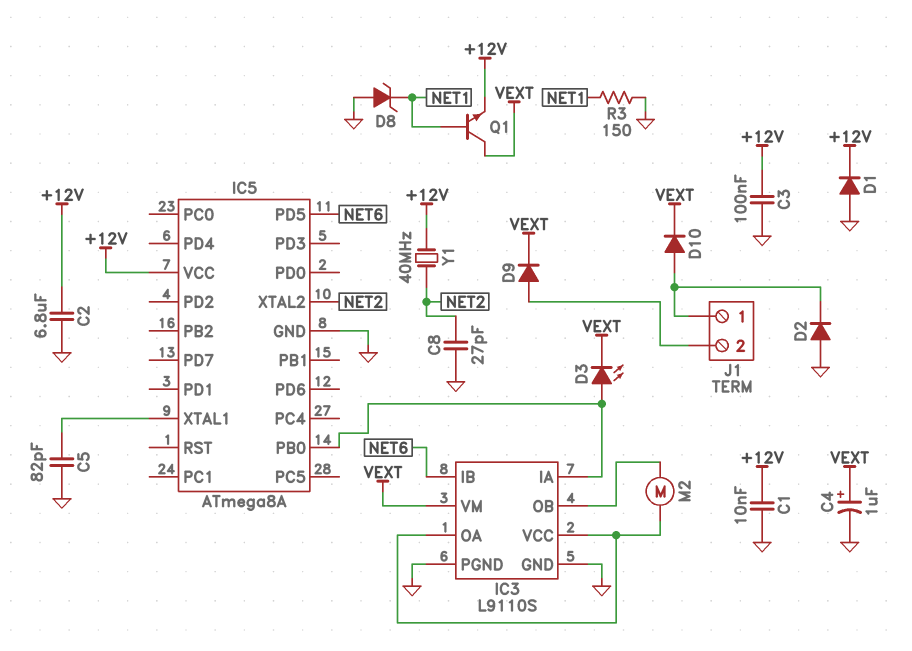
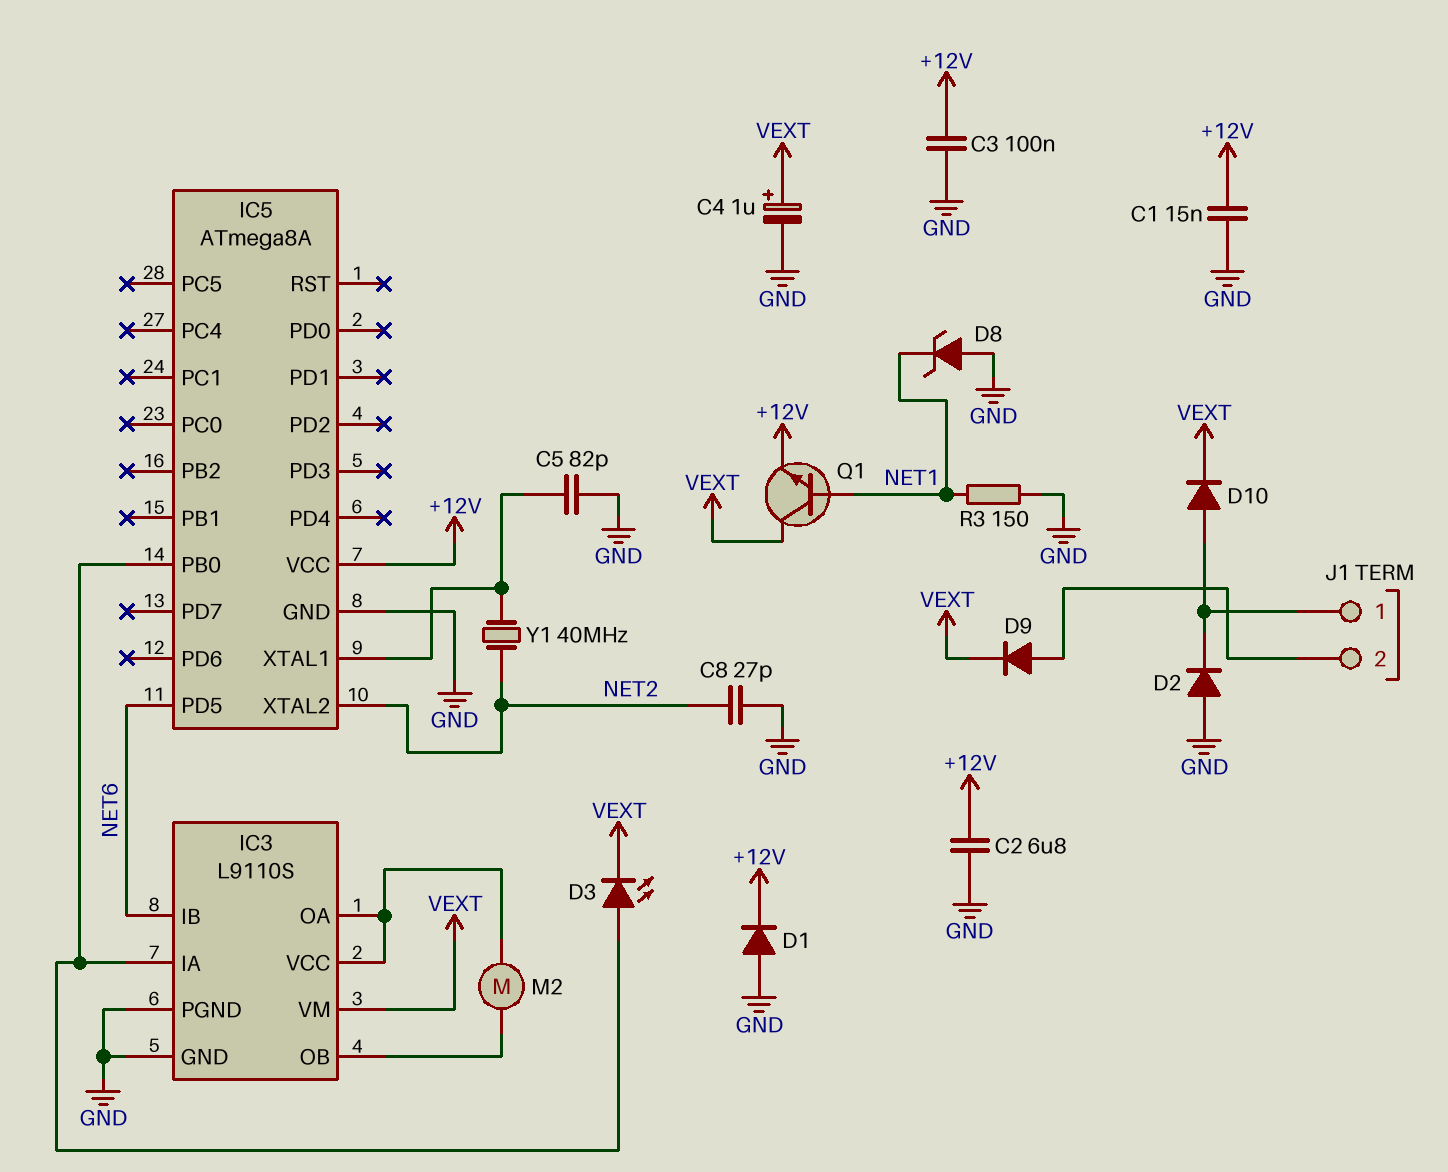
C1: 10nF (+12V, GND) -> 15nF (+12V, GND)
Y1: 40MHz (+12V, NET2) -> 40MHz (IC5/XTAL1, NET2)

